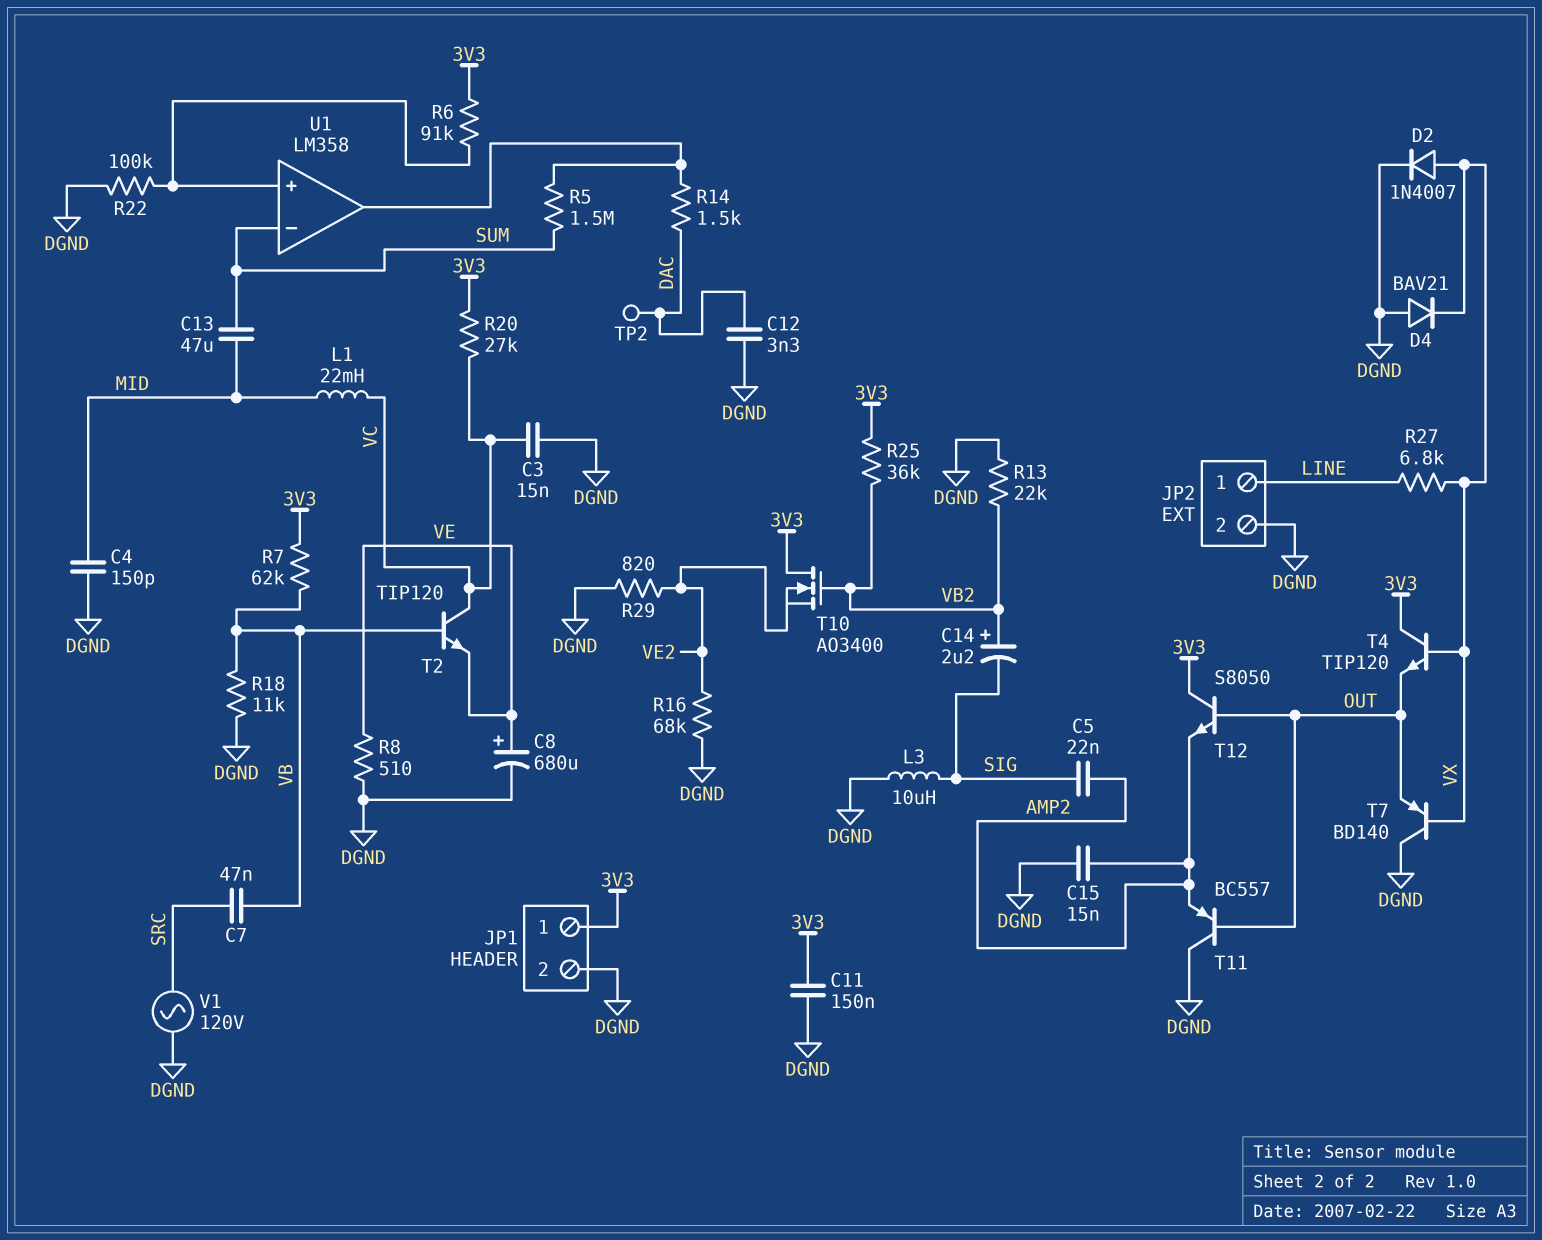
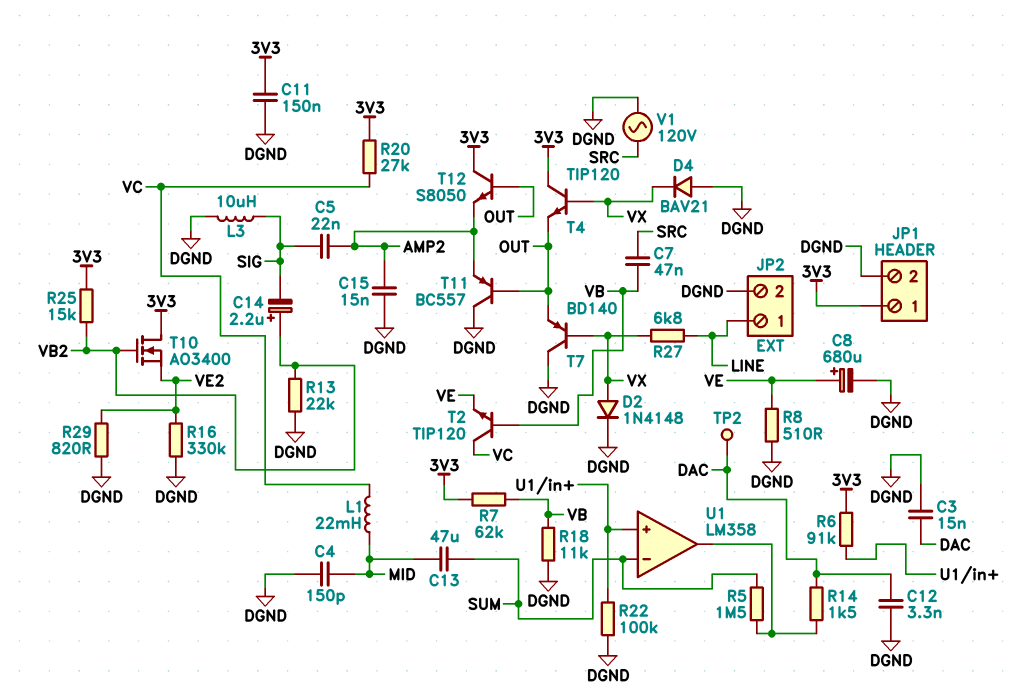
C3: 15nF (DGND, VC) -> 15nF (DAC, DGND)
D2: diode 1N4007 (A VX, K DGND) -> diode 1N4148 (A VX, K DGND)
R16: 68k (DGND, VE2) -> 330k (DGND, VE2)
R25: 36k (3V3, VB2) -> 15k (3V3, VB2)

